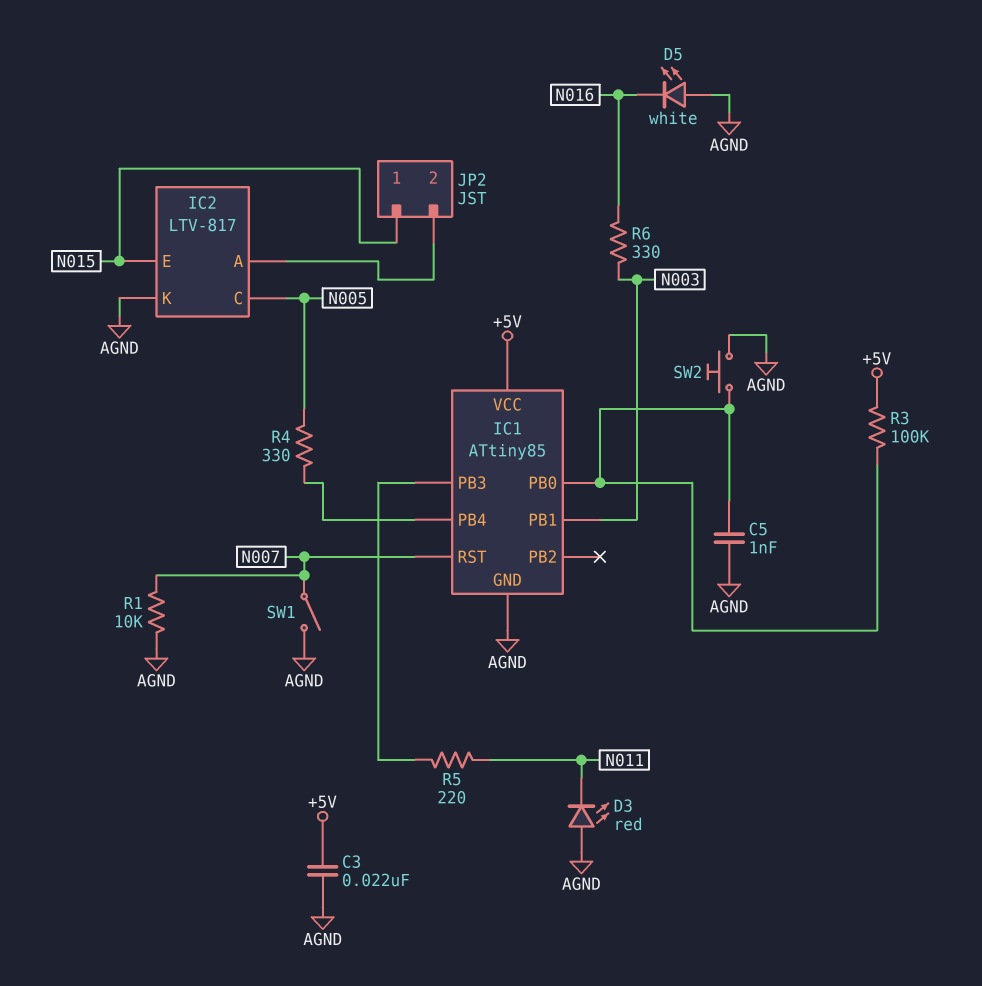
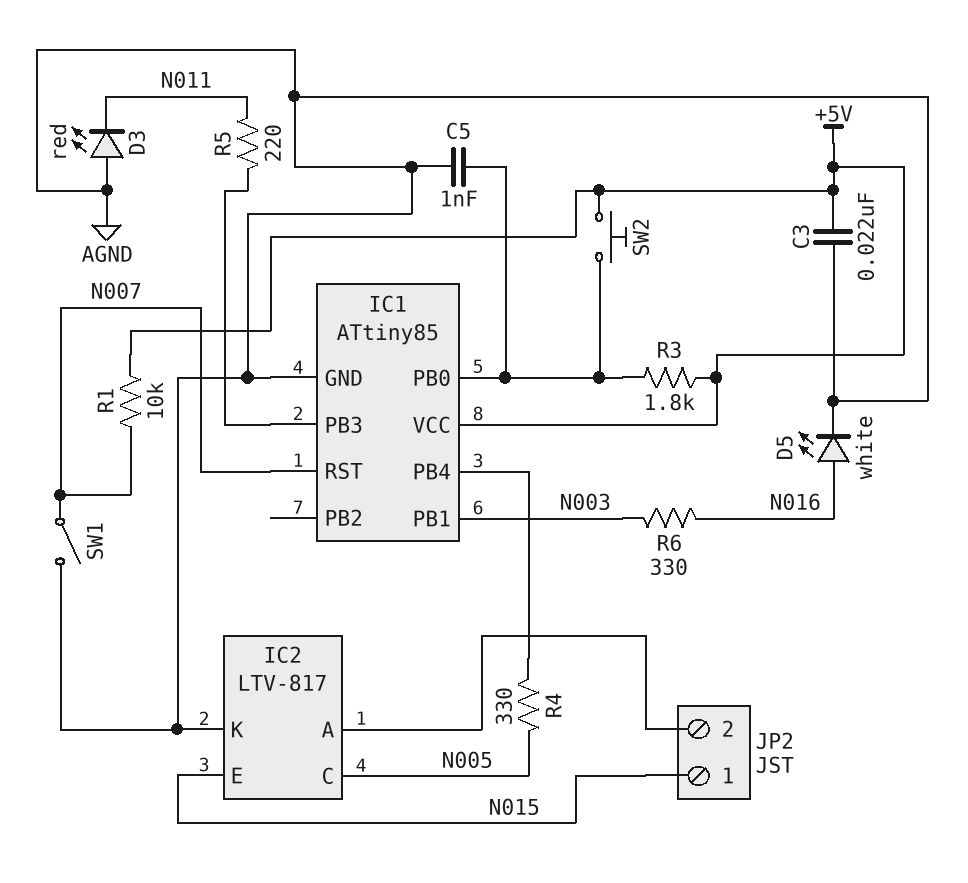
D5: LED white (A AGND, K N016) -> LED white (A N016, K AGND)
R1: 10k (AGND, N007) -> 10k (+5V, N007)
R3: 100k (+5V, IC1/PB0) -> 1.8k (+5V, IC1/PB0)
SW2: button (AGND, IC1/PB0) -> button (+5V, IC1/PB0)

